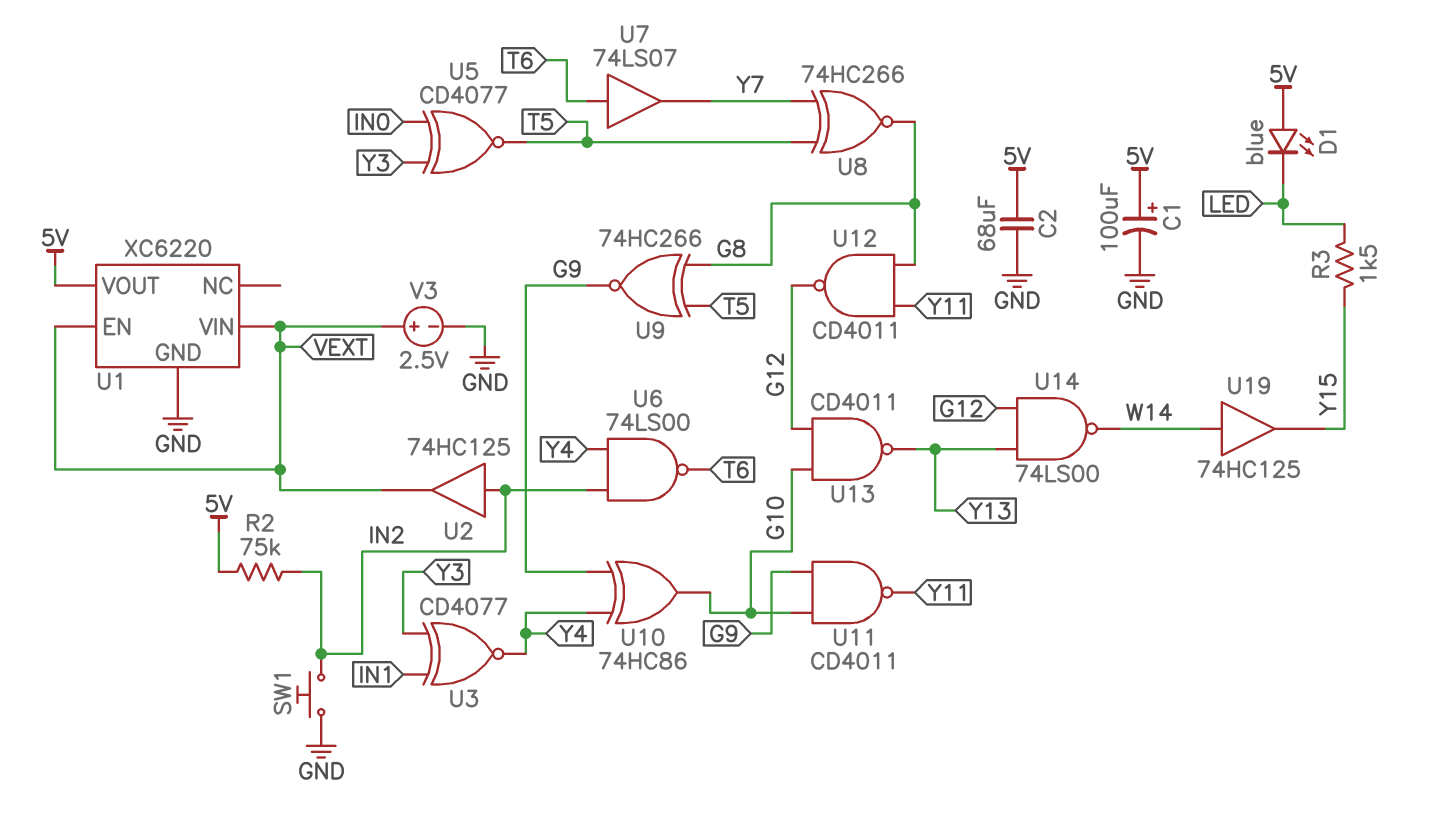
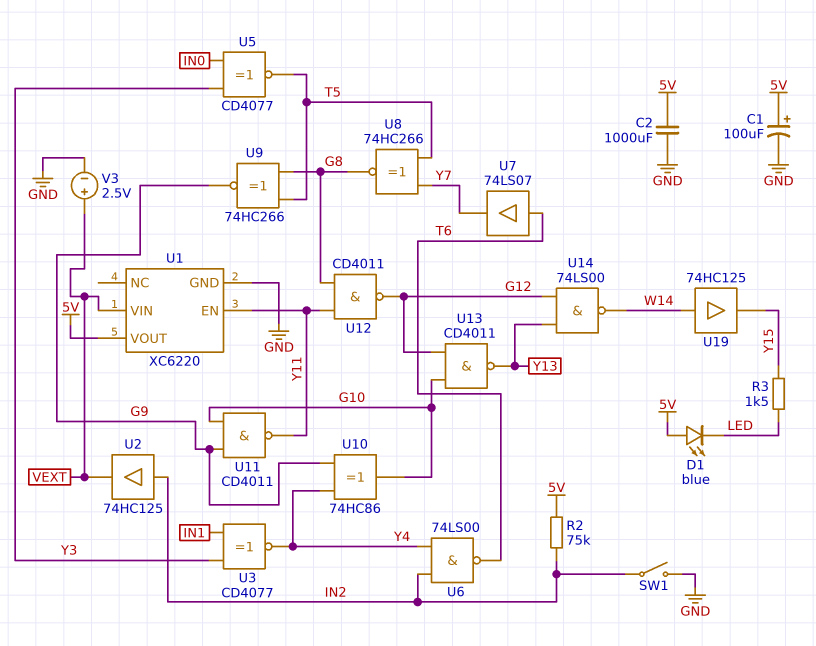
C2: 68uF (5V, GND) -> 1000uF (5V, GND)
SW1: button (GND, IN2) -> switch (GND, IN2)
U1 pin EN: VEXT -> Y11

